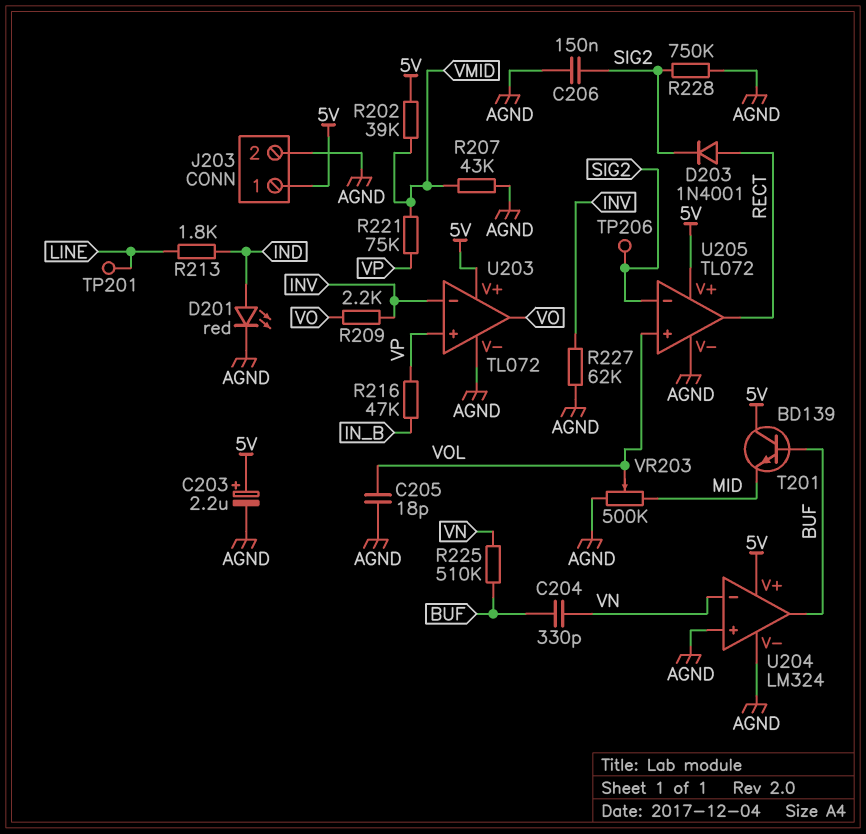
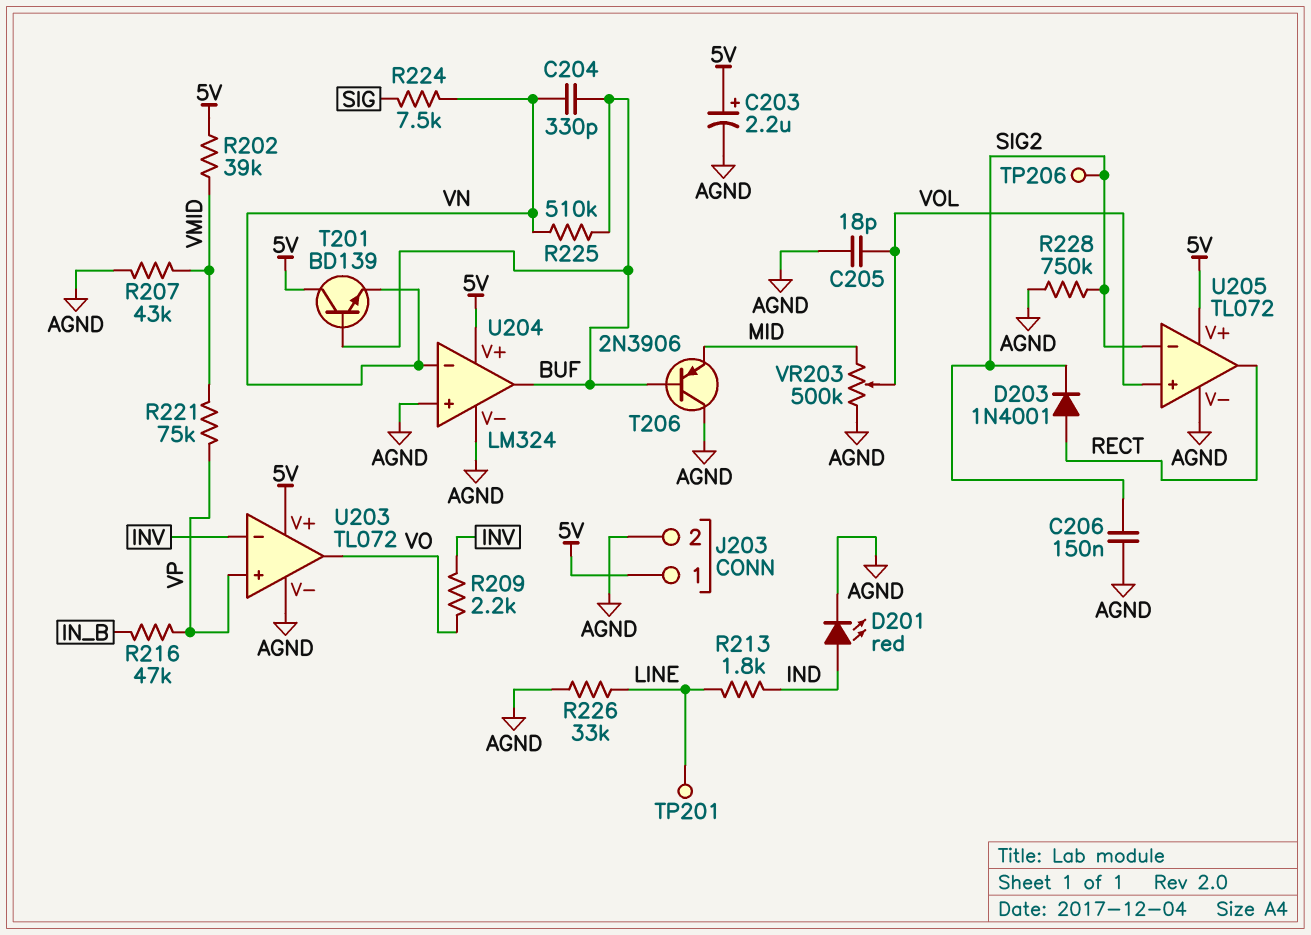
R224: none -> 7.5k (SIG, VN)
R226: none -> 33k (AGND, LINE)
R227: 62k (AGND, INV) -> none
T201: NPN BD139 (B BUF, C 5V, E MID) -> NPN BD139 (B BUF, C 5V, E VN)
T206: none -> PNP 2N3906 (B BUF, C AGND, E MID)

